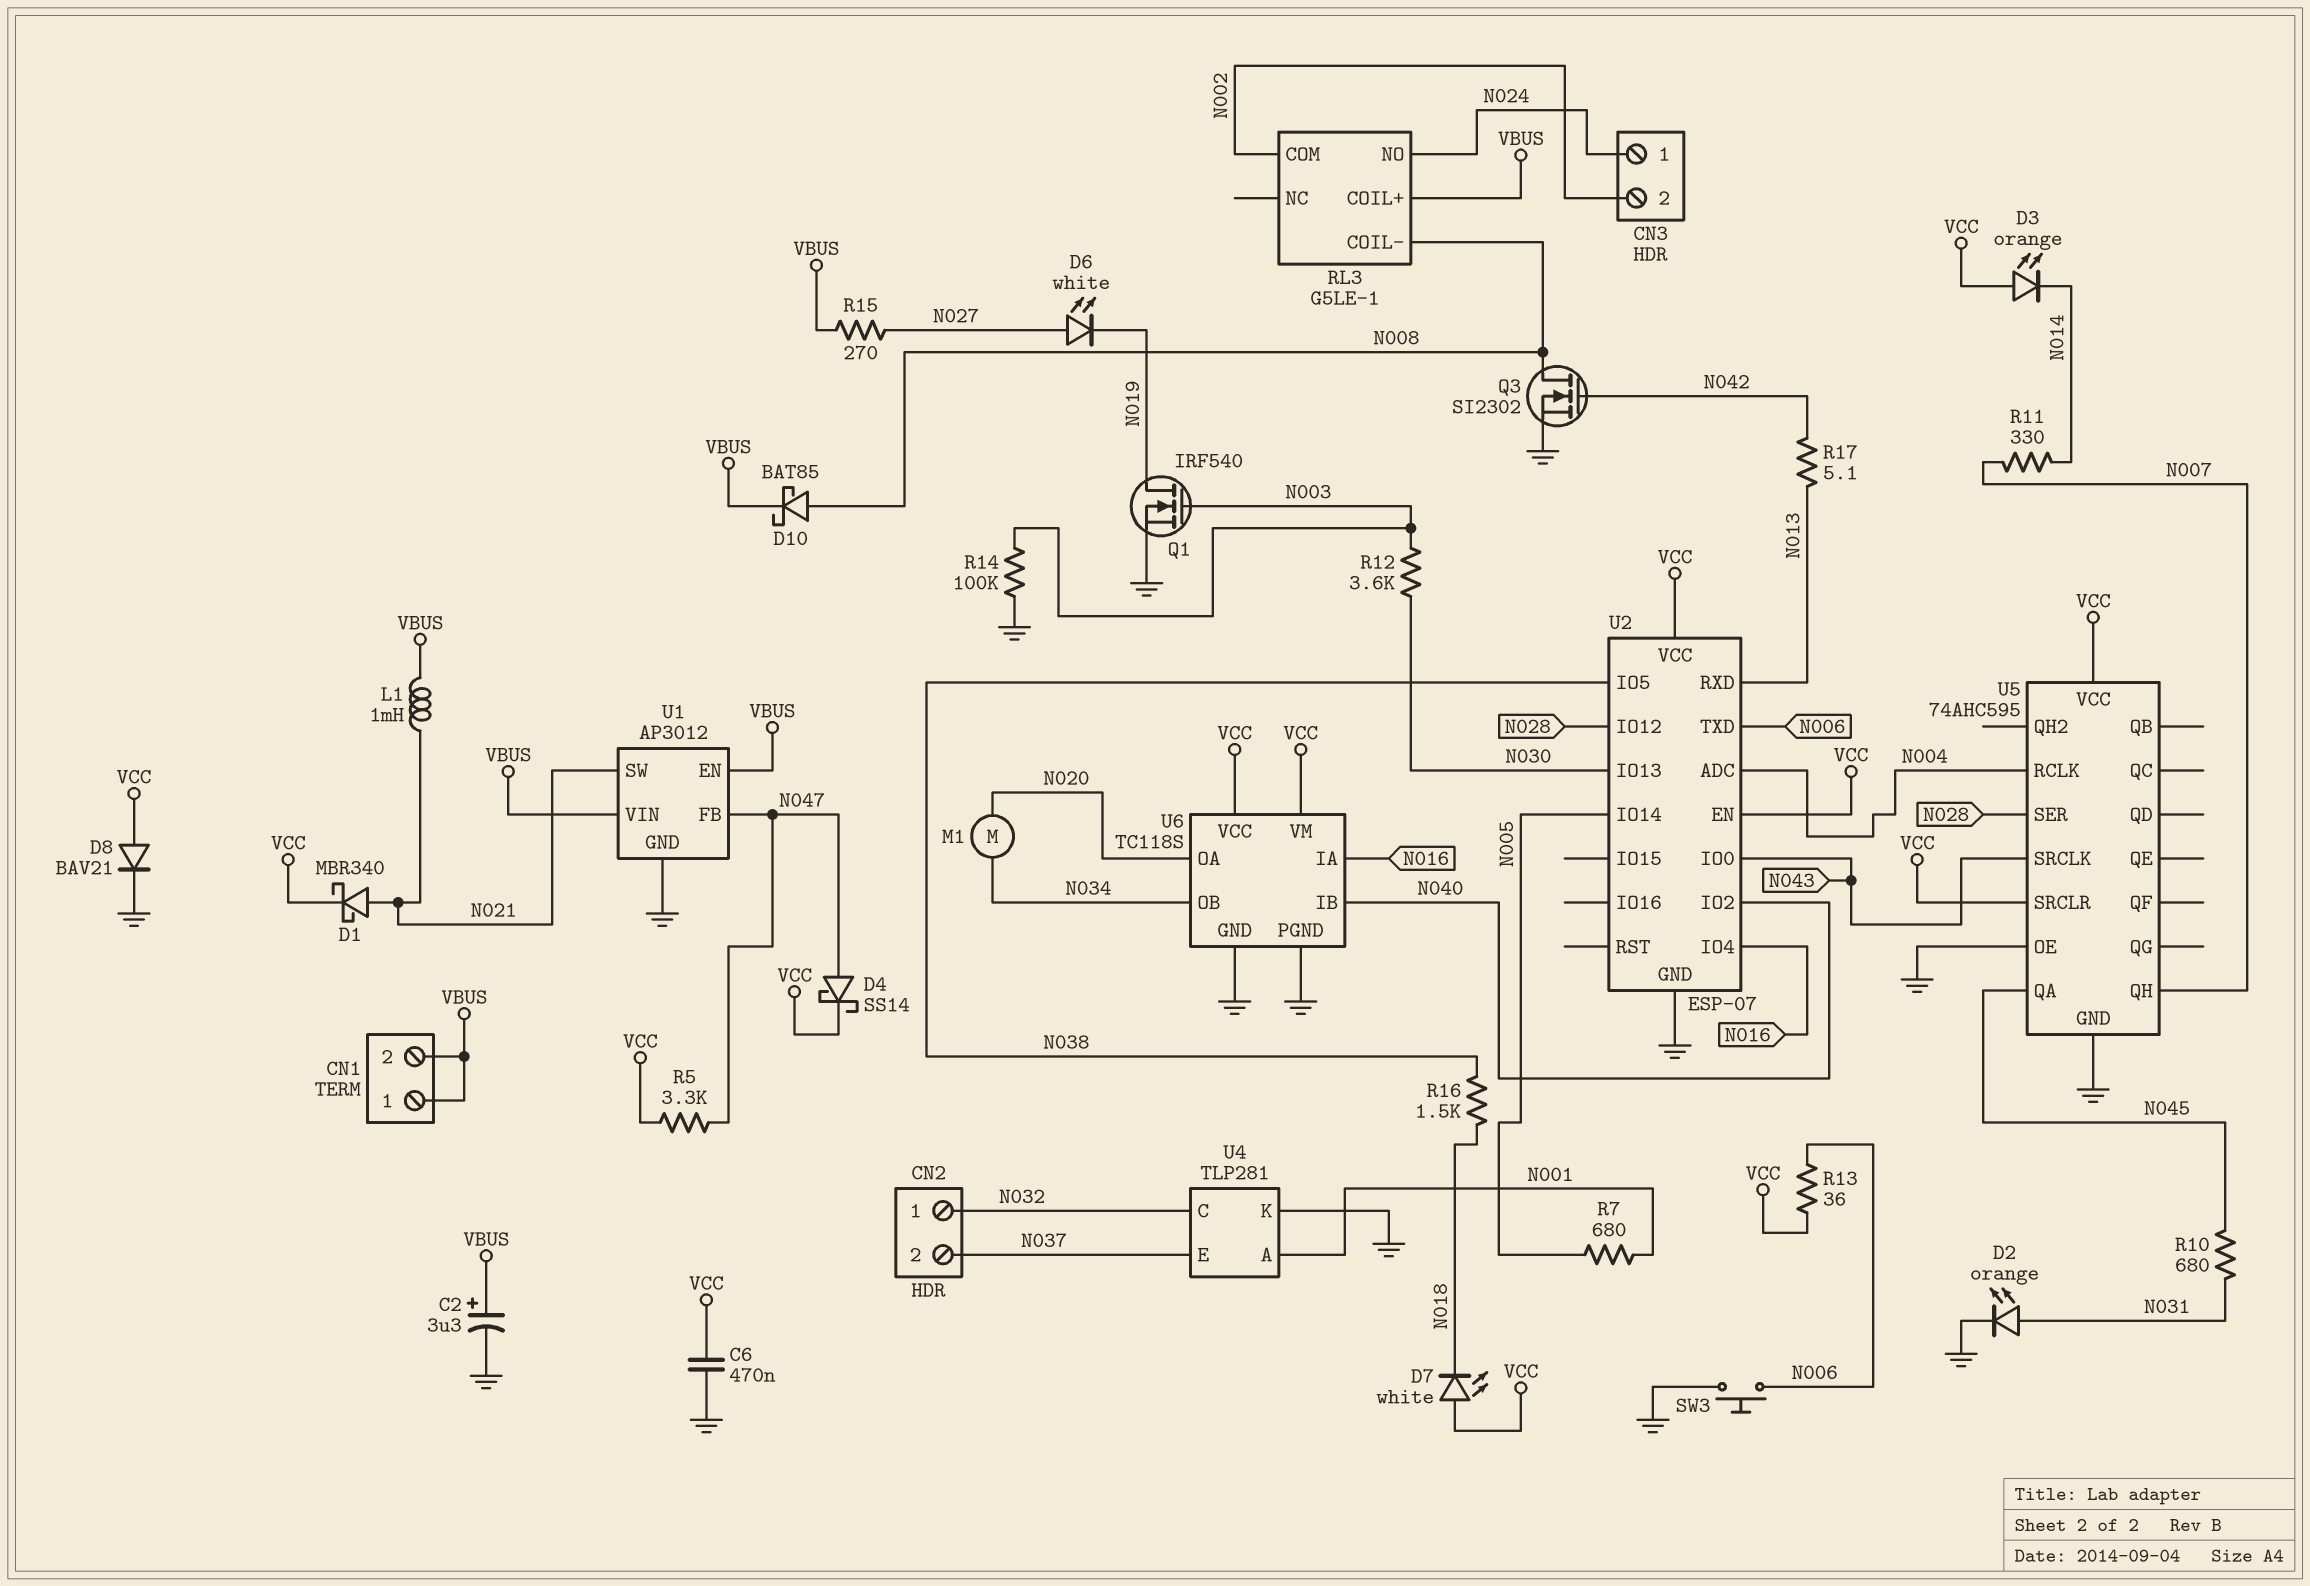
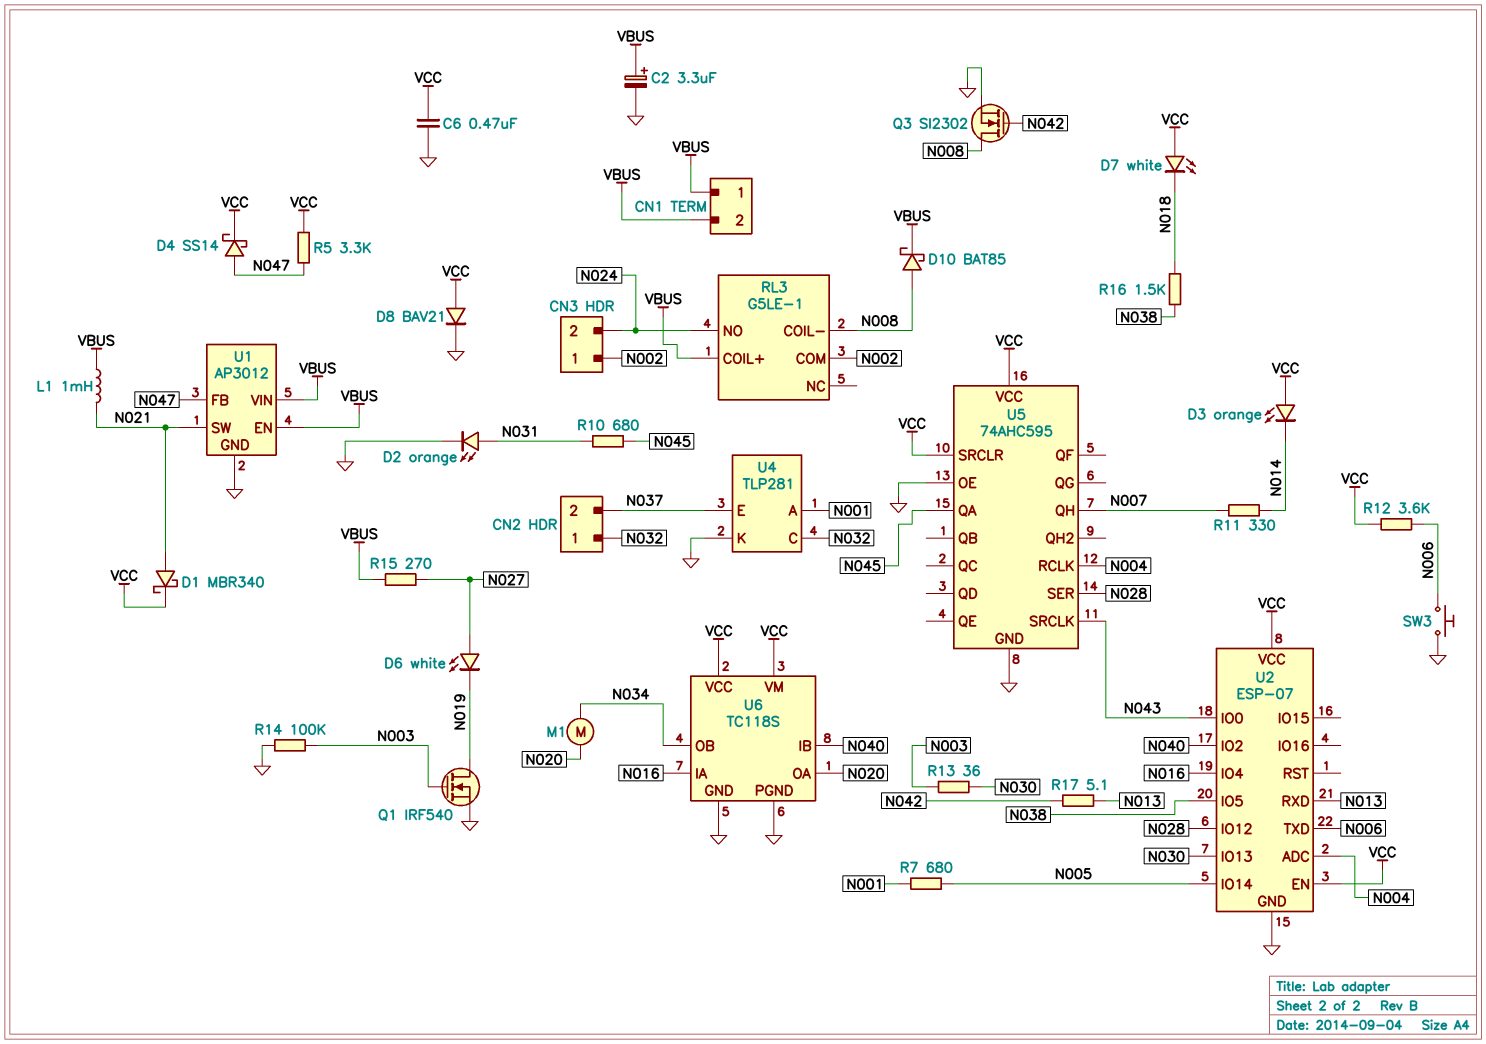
CN3 pin 1: N024 -> N002
CN3 pin 2: N002 -> N024
R12: 3.6k (N003, N030) -> 3.6k (N006, VCC)
R13: 36 (N006, VCC) -> 36 (N003, N030)

